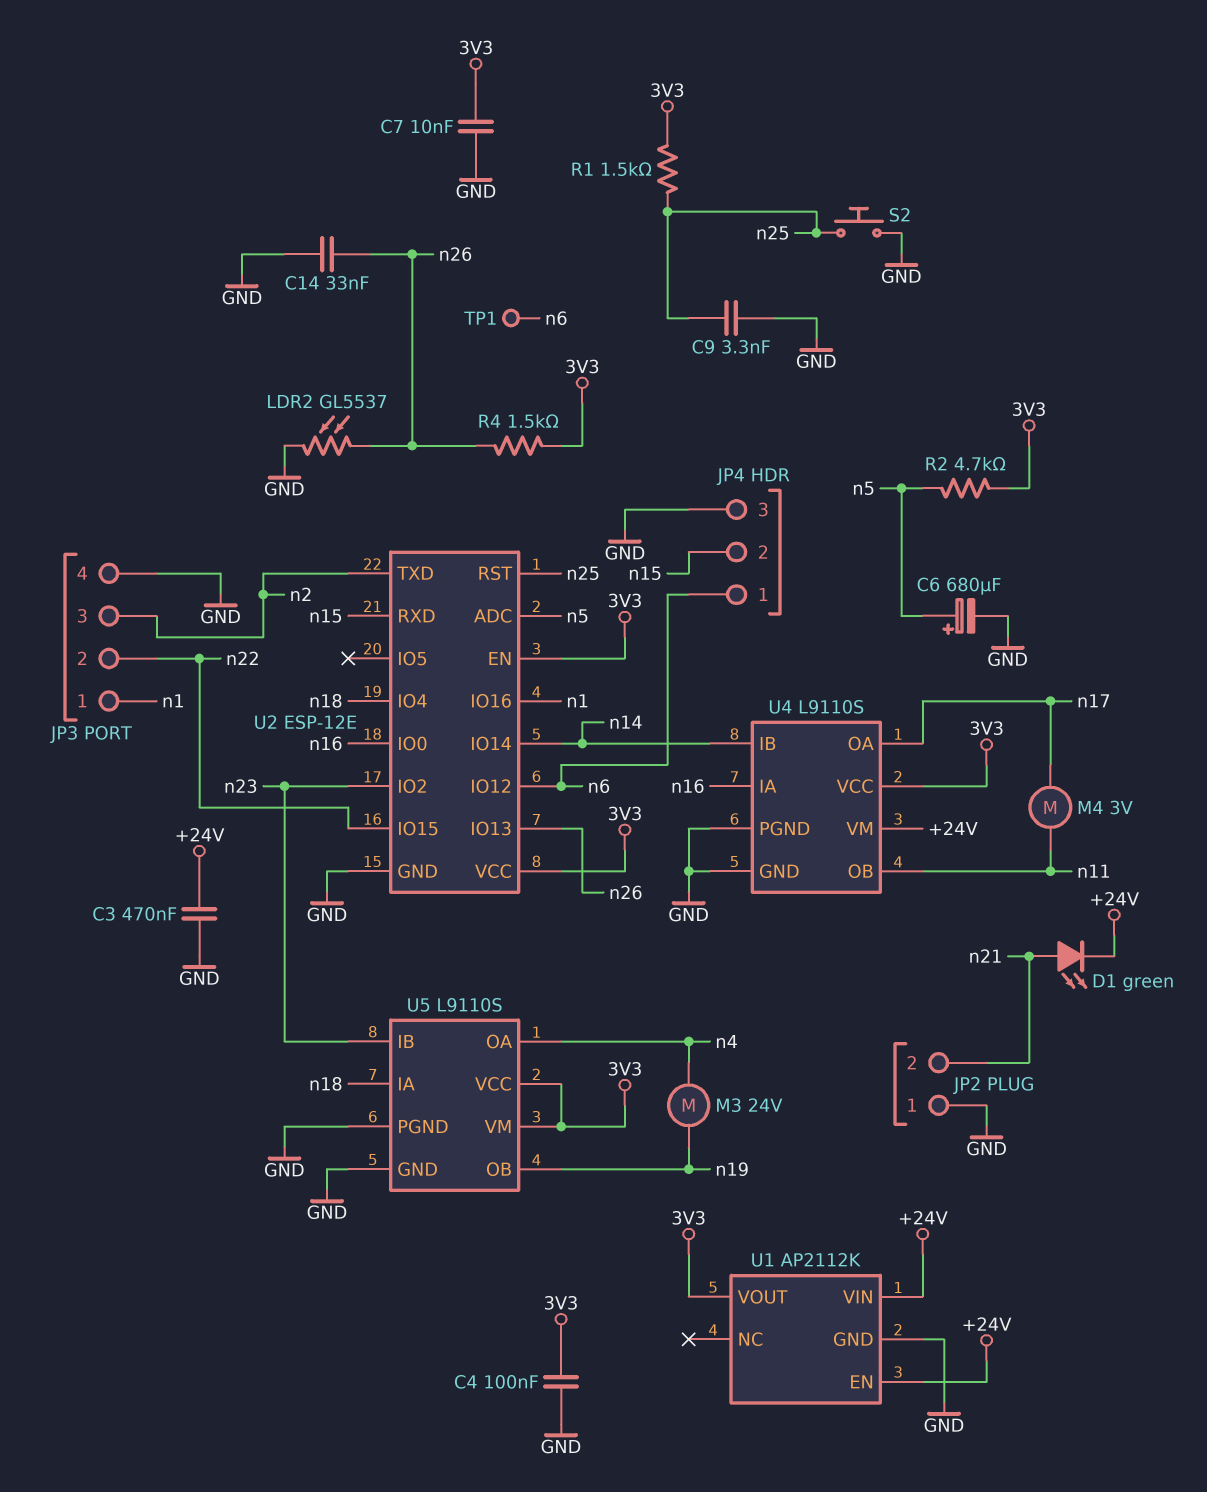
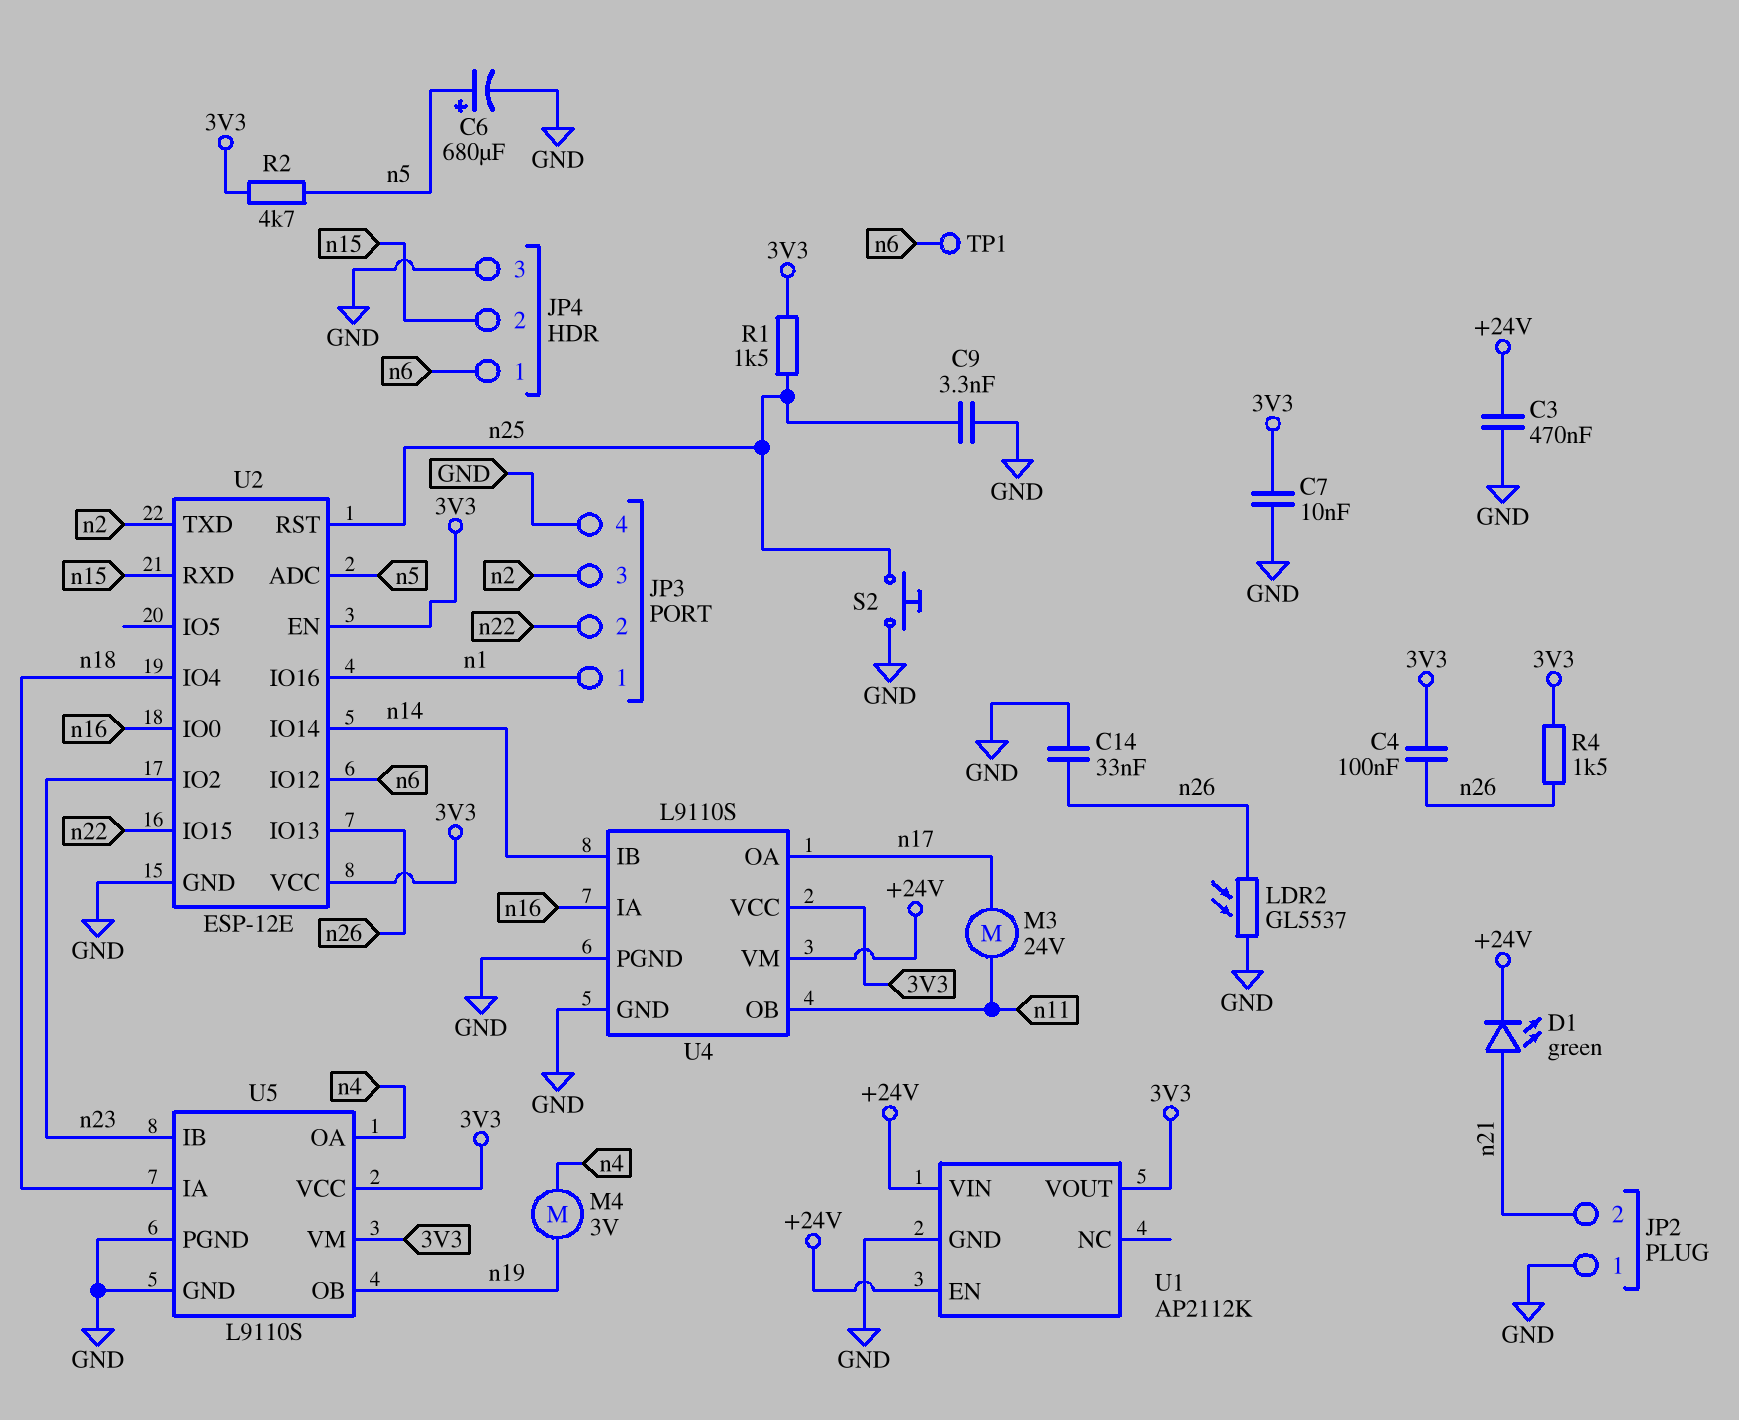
C4: 100nF (3V3, GND) -> 100nF (3V3, n26)
M3: motor 24V (n4, n19) -> motor 24V (n11, n17)
M4: motor 3V (n11, n17) -> motor 3V (n4, n19)

